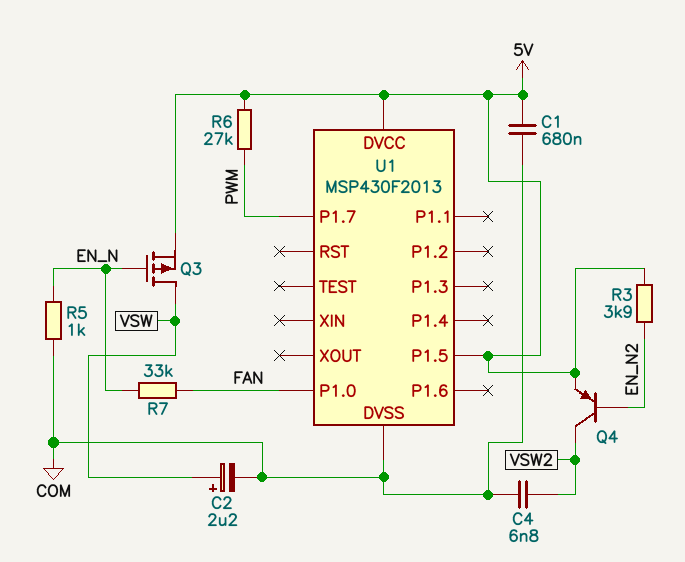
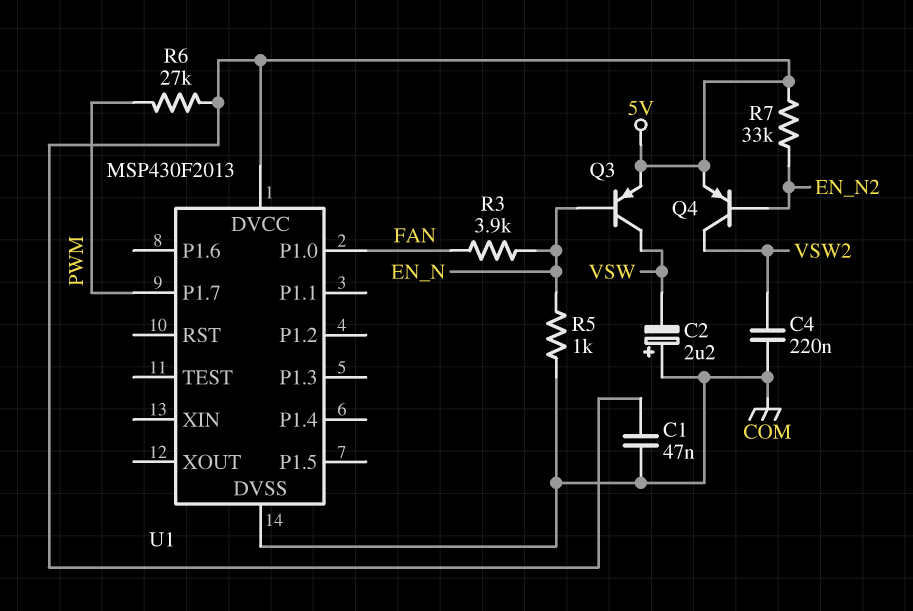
C1: 680nF (5V, COM) -> 47nF (5V, COM)
C2: 2.2uF (plus VSW, minus COM) -> 2.2uF (plus COM, minus VSW)
C4: 6.8nF (COM, VSW2) -> 220nF (COM, VSW2)
Q3: PMOS (G EN_N, D VSW, S 5V) -> PNP (B EN_N, C VSW, E 5V)
R3: 3.9k (5V, EN_N2) -> 3.9k (EN_N, FAN)
R7: 33k (EN_N, FAN) -> 33k (5V, EN_N2)
U1 pin P1.5: 5V -> none

